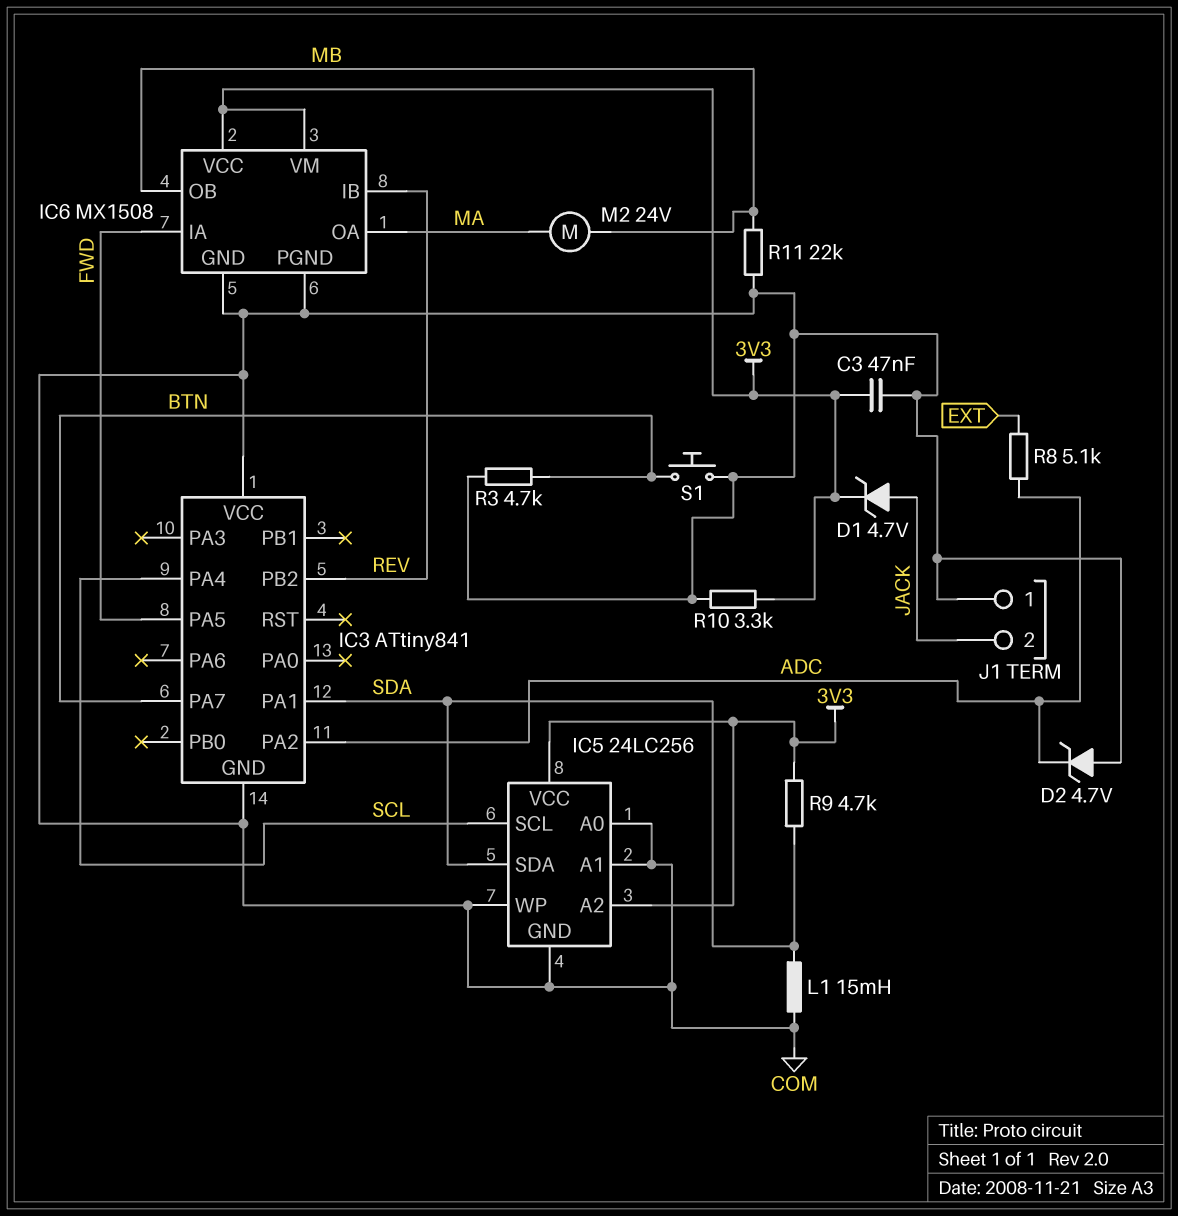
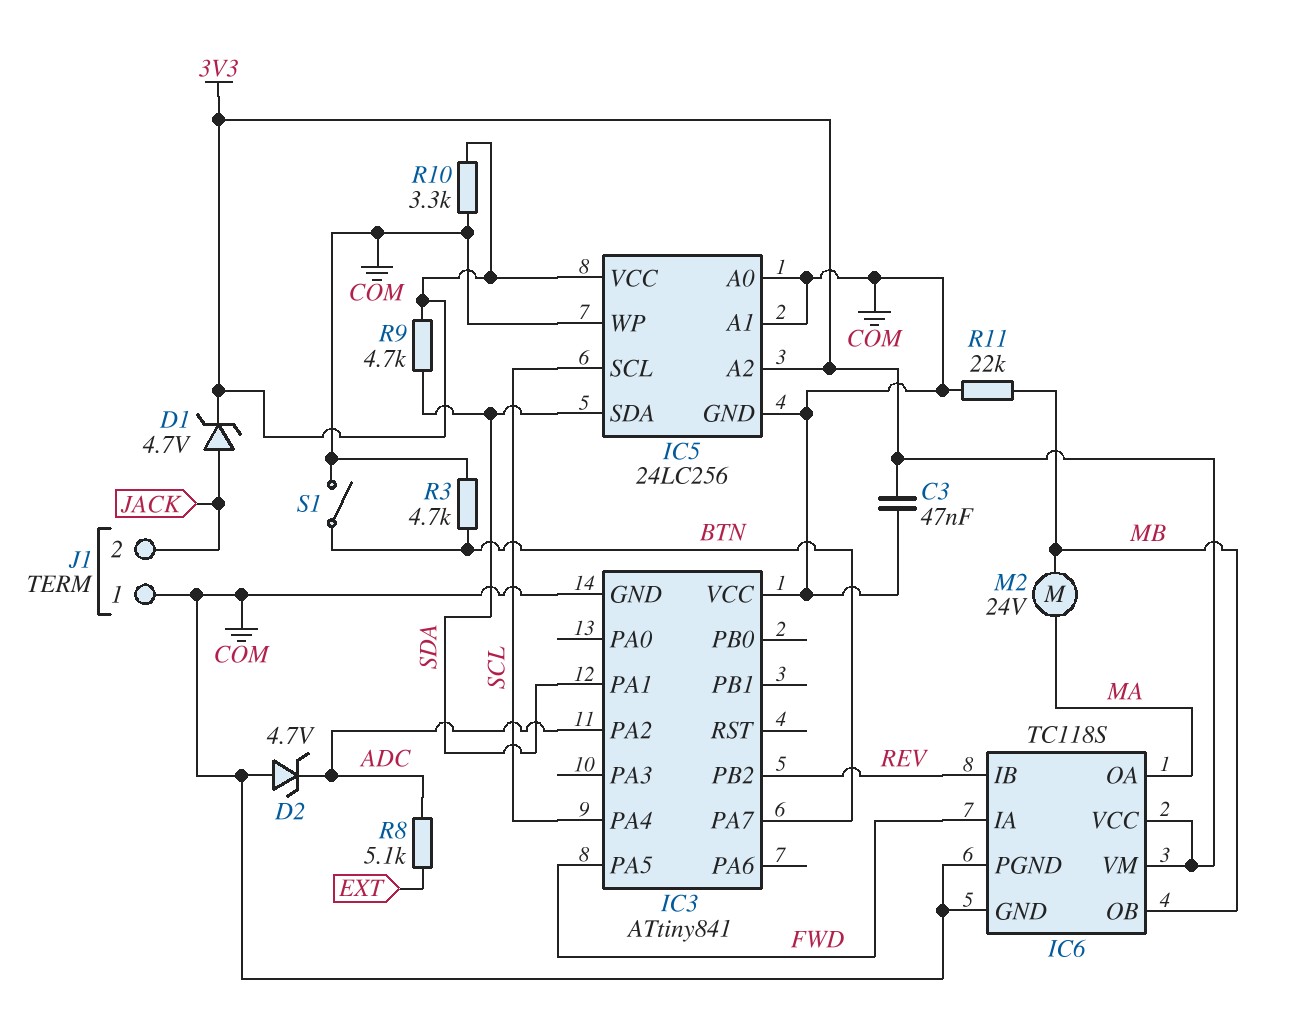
IC6: MX1508 -> TC118S
L1: 15mH (COM, SDA) -> none
S1: button (BTN, COM) -> switch (BTN, COM)

